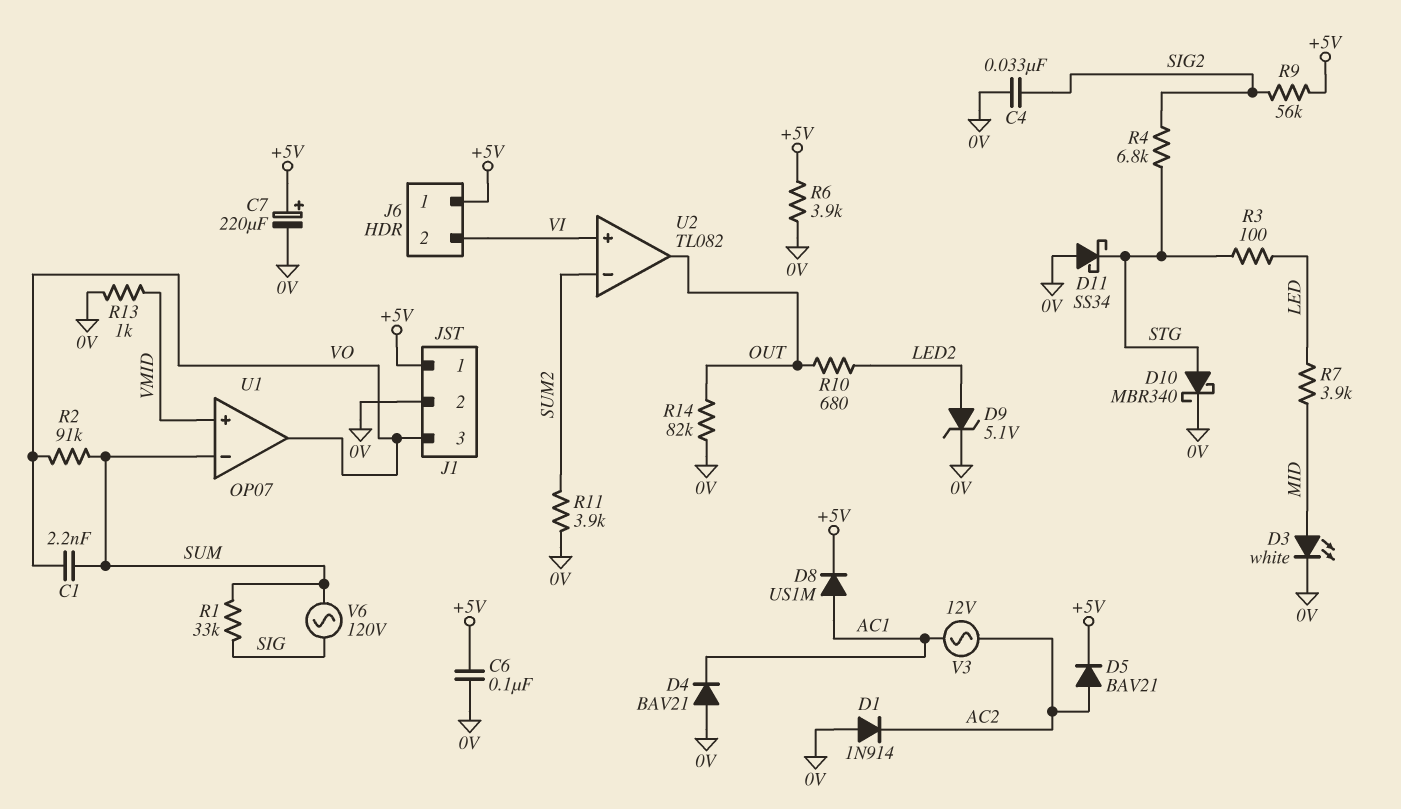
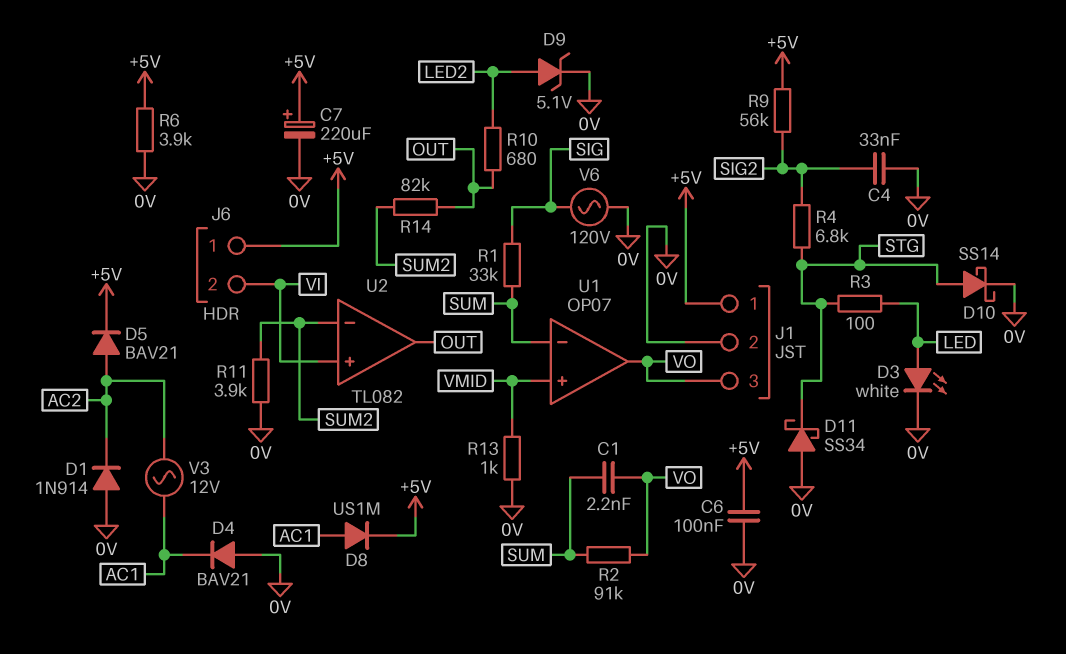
D3: LED white (A MID, K 0V) -> LED white (A LED, K 0V)
D10: schottky MBR340 (A STG, K 0V) -> schottky SS14 (A STG, K 0V)
R7: 3.9k (LED, MID) -> none
R14: 82k (0V, OUT) -> 82k (OUT, SUM2)
V6: AC 120V (SIG, SUM) -> AC 120V (0V, SIG)

